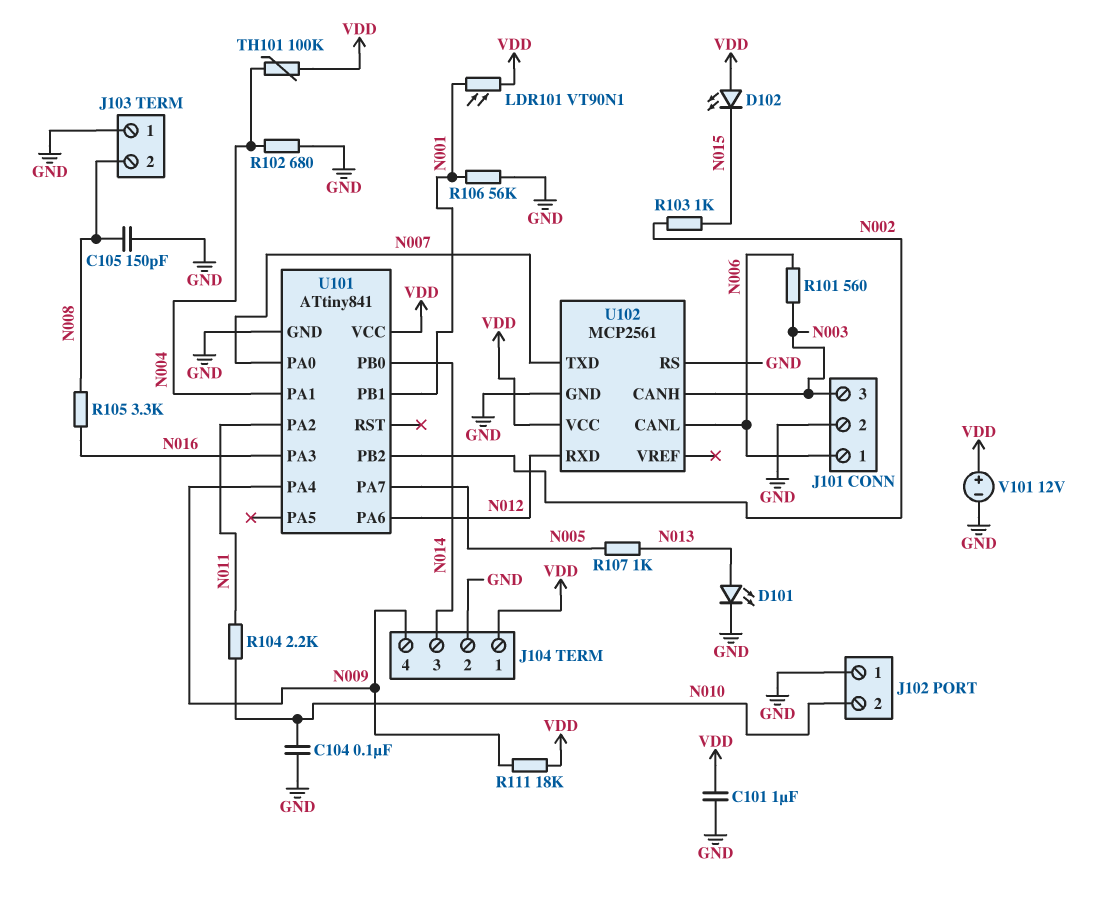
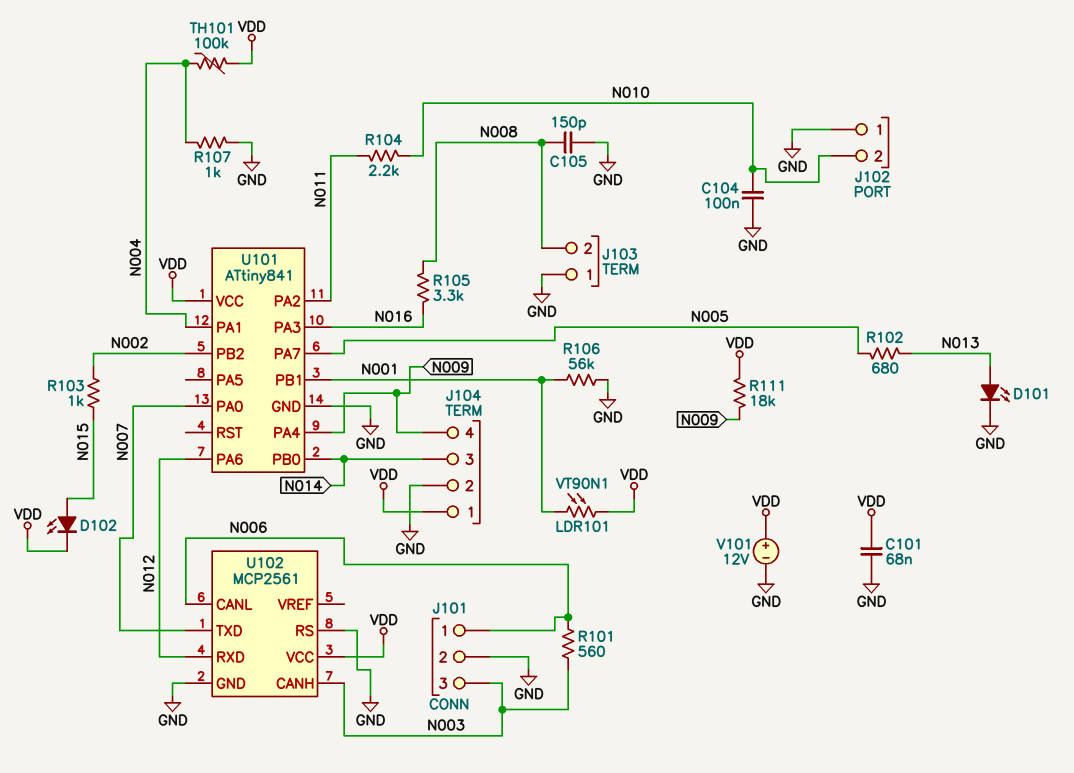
C101: 1uF (GND, VDD) -> 68nF (GND, VDD)
D102: LED (A VDD, K N015) -> LED (A N015, K VDD)
R102: 680 (GND, N004) -> 680 (N005, N013)
R107: 1k (N005, N013) -> 1k (GND, N004)

